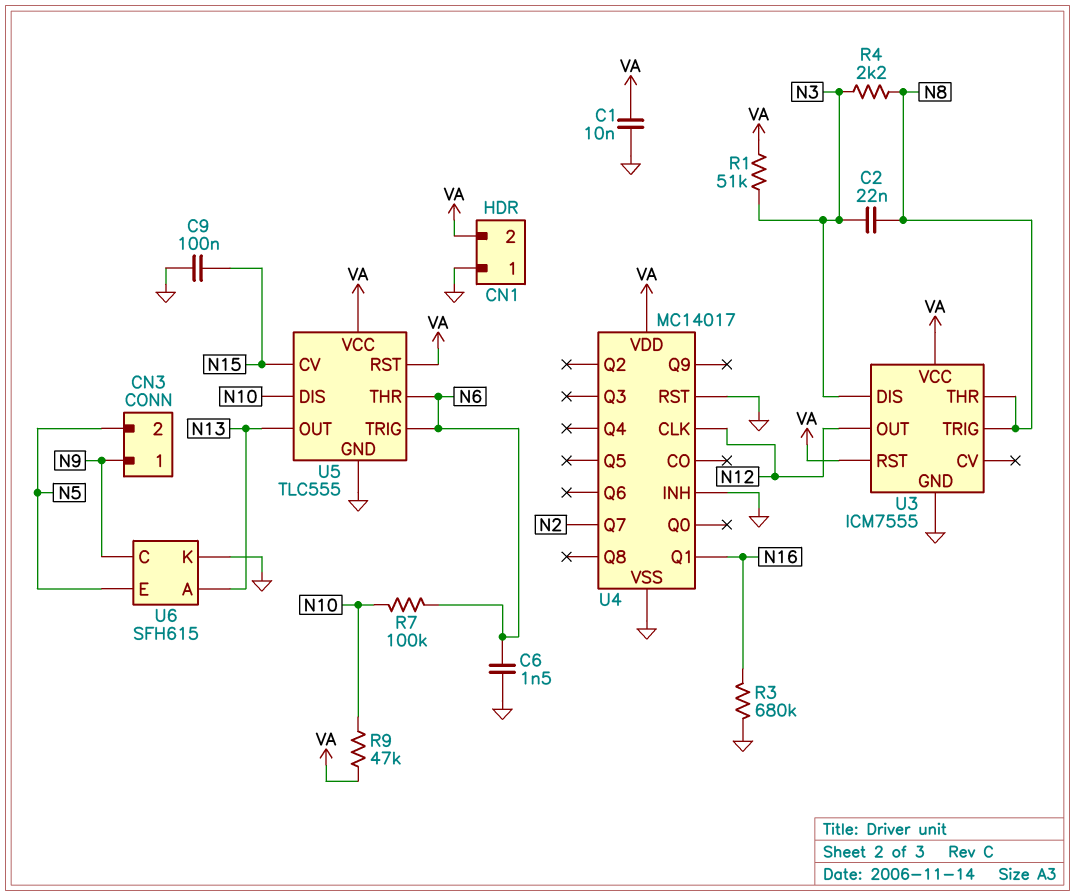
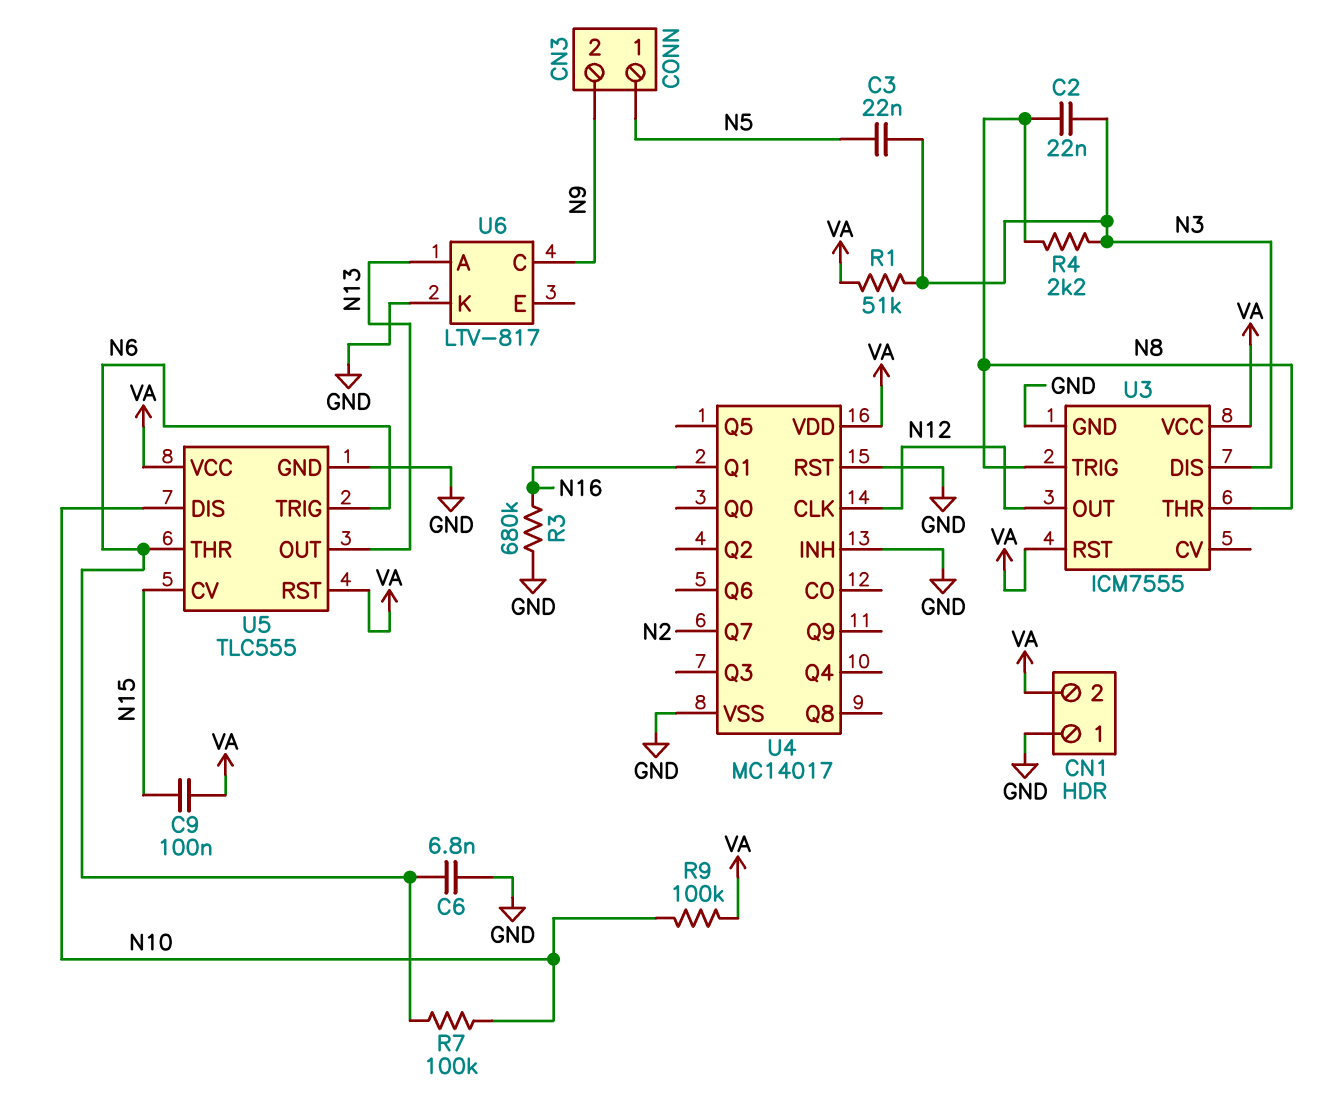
C1: 10nF (GND, VA) -> none
C3: none -> 22nF (N3, N5)
C6: 1.5nF (GND, N6) -> 6.8nF (GND, N6)
C9: 100nF (GND, N15) -> 100nF (N15, VA)
CN3 pin 1: N9 -> N5
CN3 pin 2: N5 -> N9
R9: 47k (N10, VA) -> 100k (N10, VA)
U6: SFH615 -> LTV-817
U6 pin E: N5 -> none

